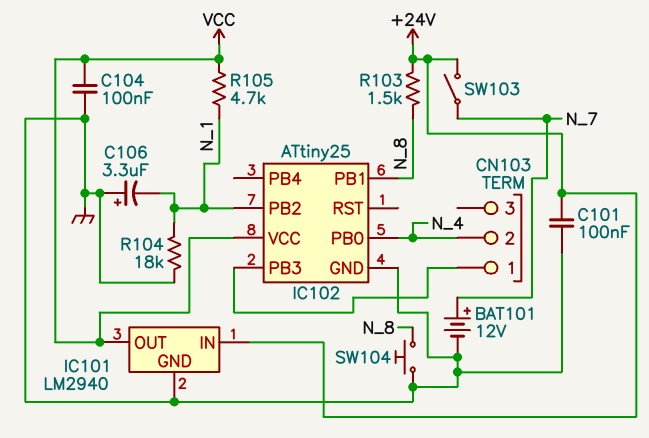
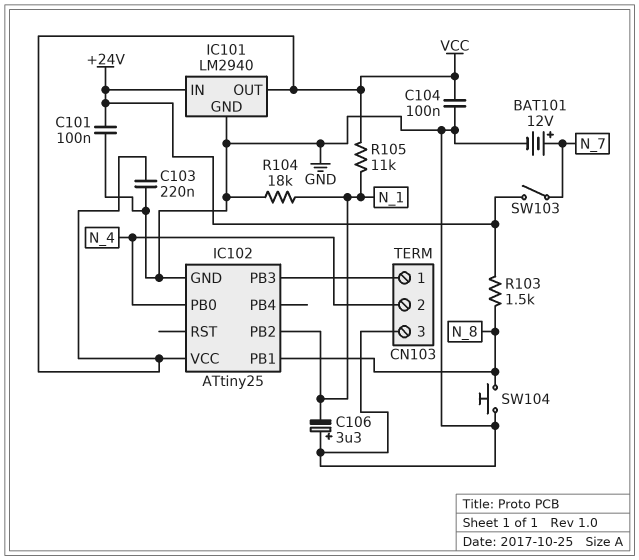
C103: none -> 220nF (GND, VCC)
CN103 pin 3: none -> GND
R105: 4.7k (N_1, VCC) -> 11k (N_1, VCC)

